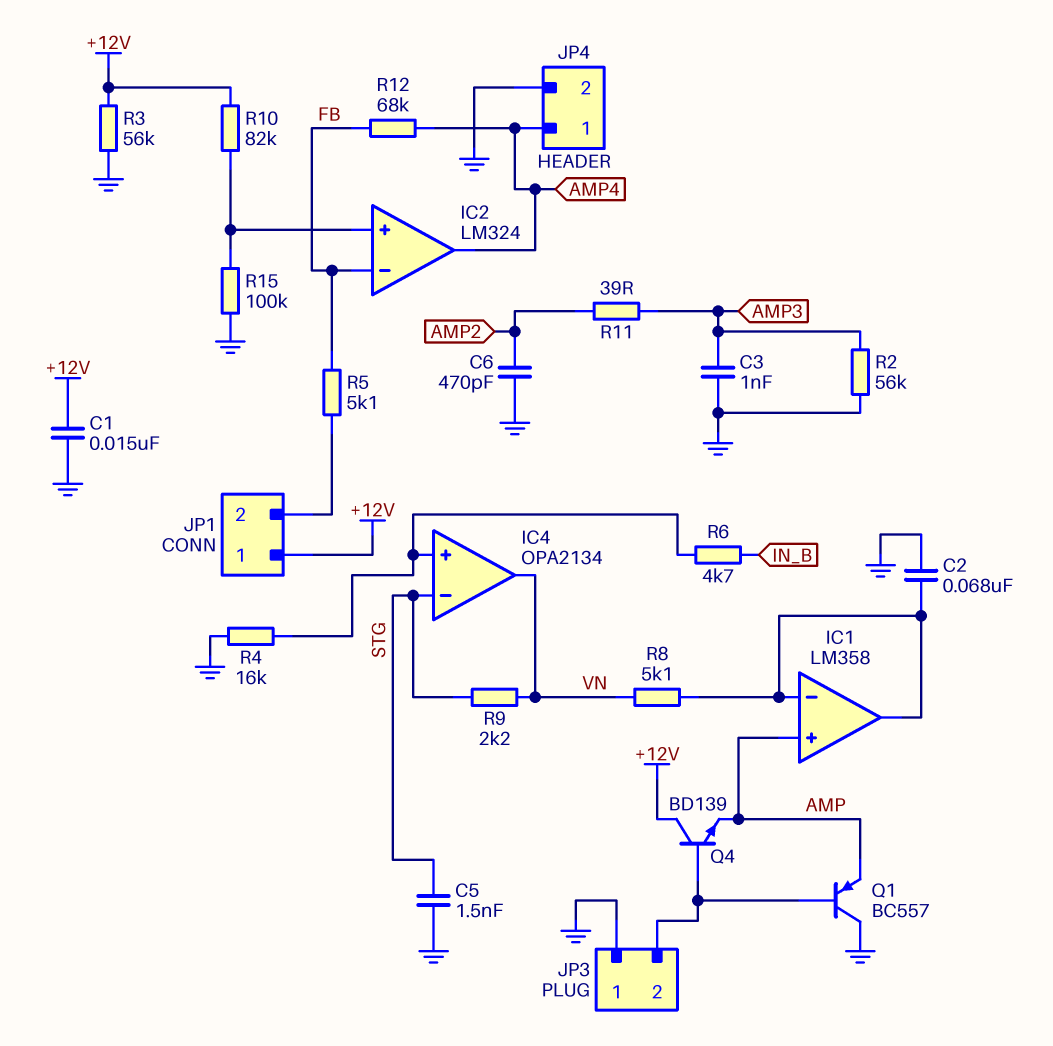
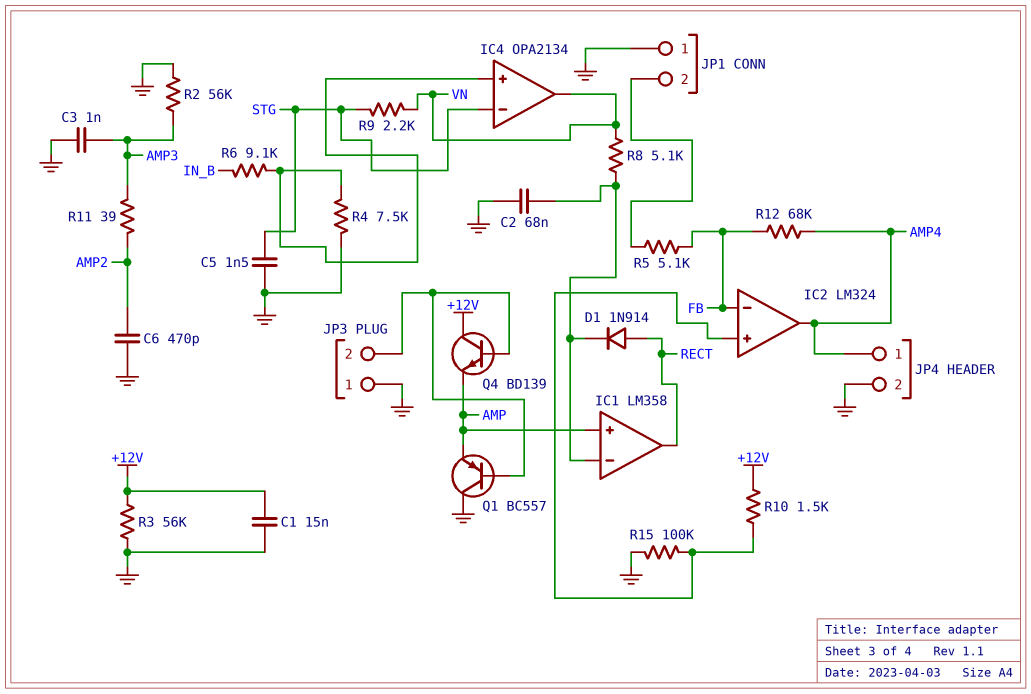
D1: none -> diode 1N914 (A RECT, K IC1/in-)
IC1 pin out: IC1/in- -> RECT
JP1 pin 1: +12V -> GND
R4: 16k (GND, IC4/in+) -> 7.5k (GND, IC4/in+)
R6: 4.7k (IC4/in+, IN_B) -> 9.1k (IC4/in+, IN_B)
R10: 82k (+12V, IC2/in+) -> 1.5k (+12V, IC2/in+)

